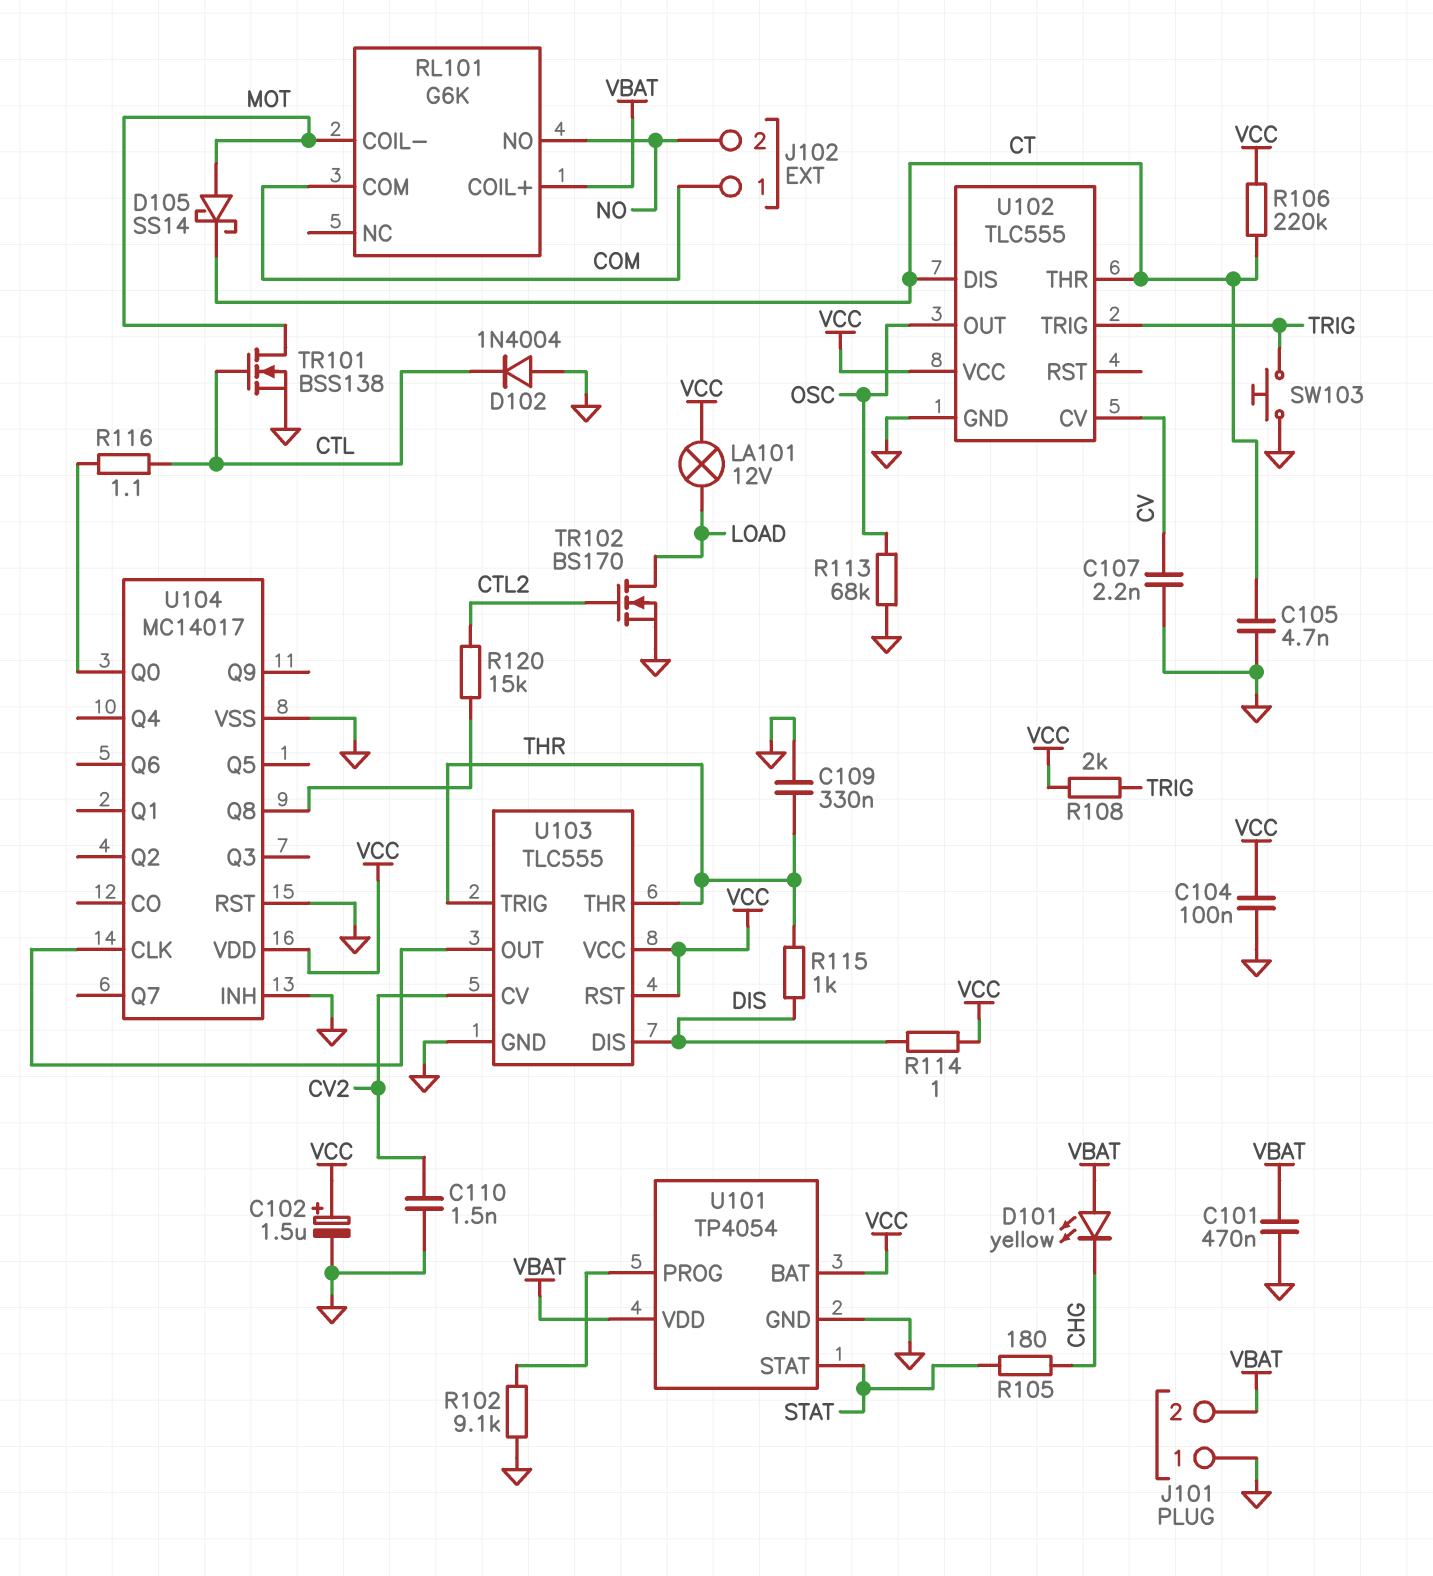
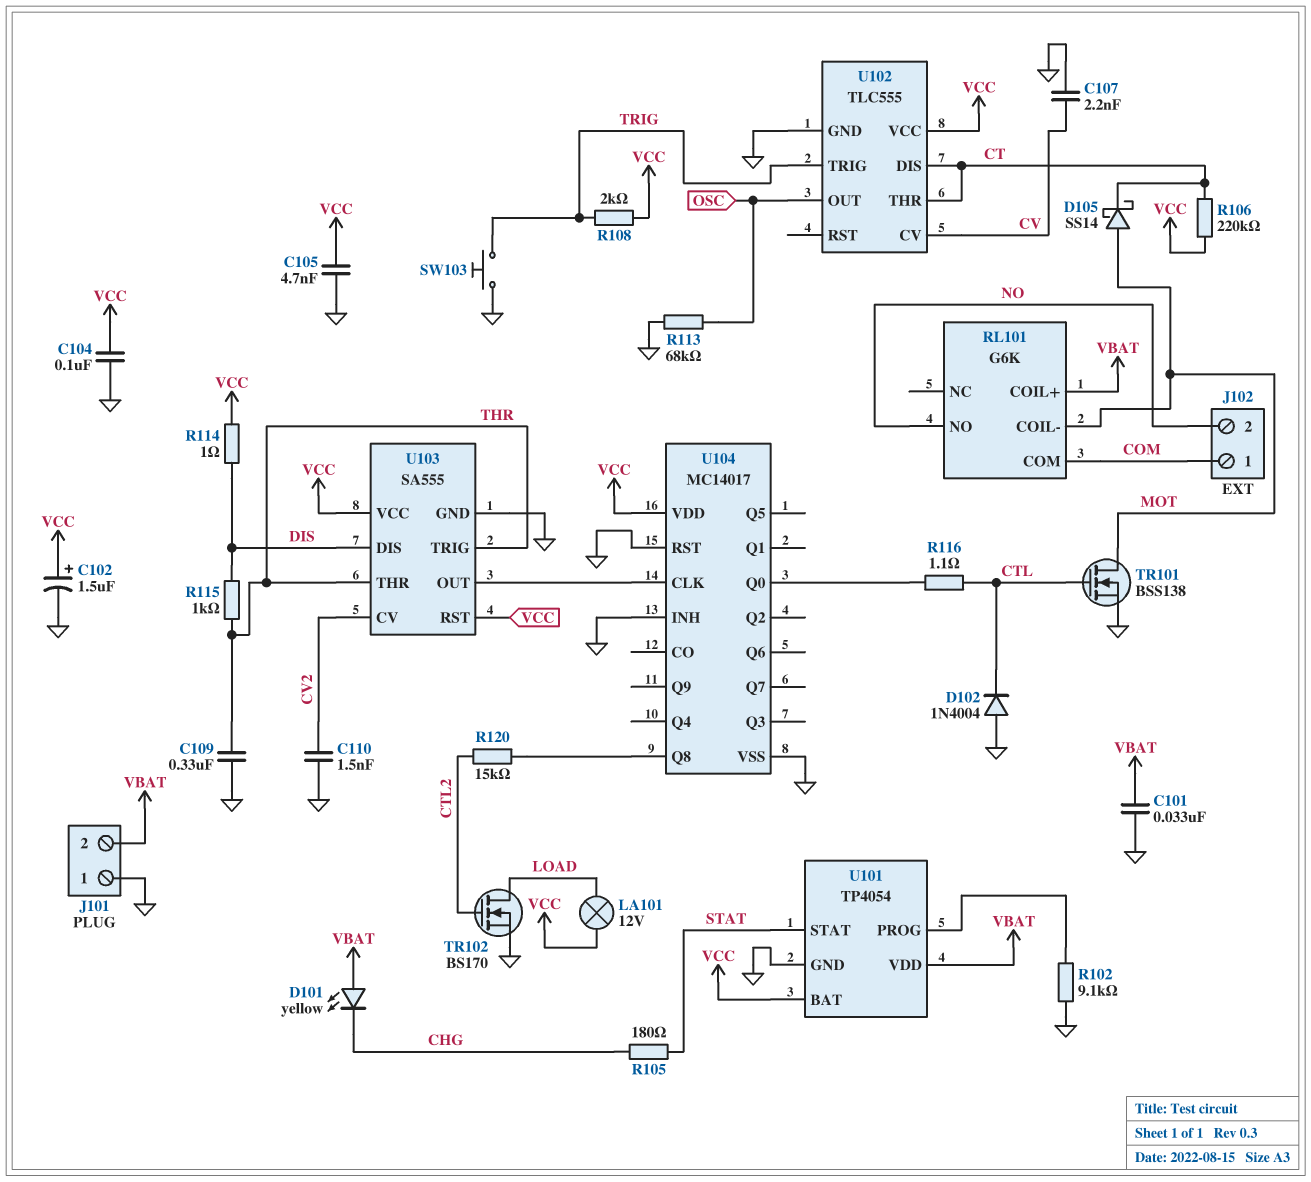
C101: 470nF (GND, VBAT) -> 33nF (GND, VBAT)
C105: 4.7nF (CT, GND) -> 4.7nF (GND, VCC)
U103: TLC555 -> SA555

